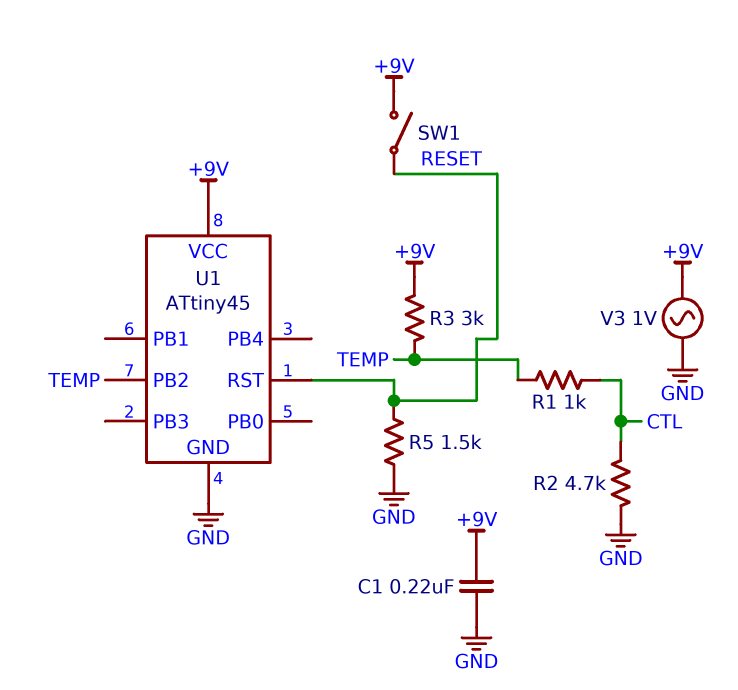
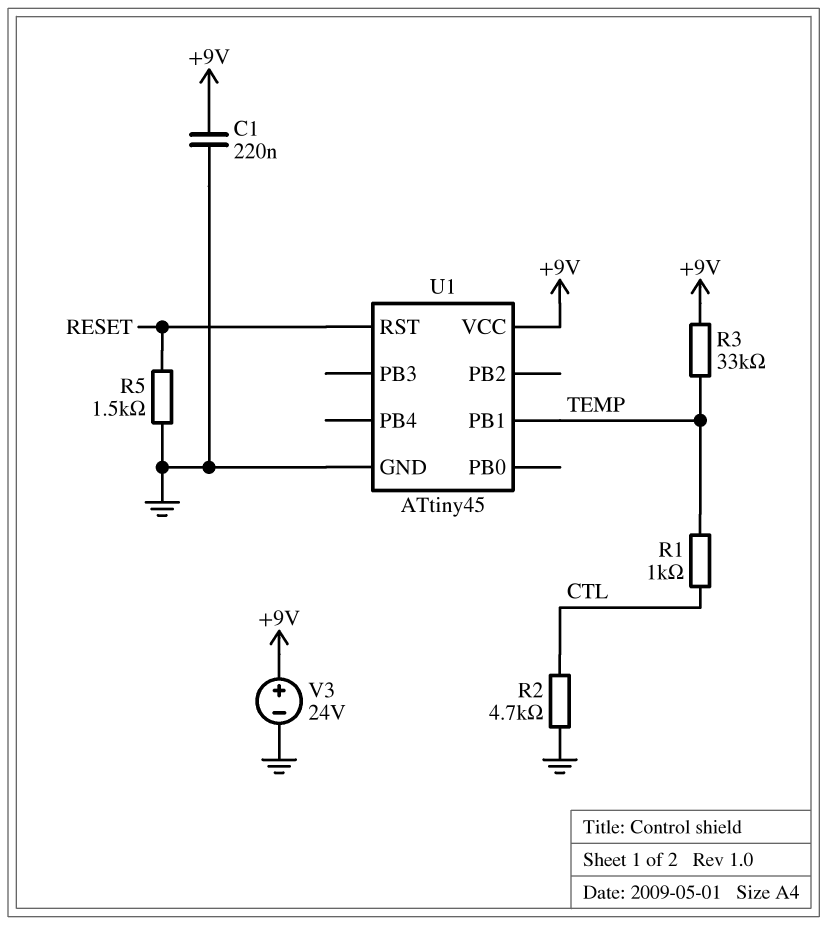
R3: 3k (+9V, TEMP) -> 33k (+9V, TEMP)
SW1: switch (+9V, RESET) -> none
U1 pin PB1: none -> TEMP
U1 pin PB2: TEMP -> none
V3: AC 1V (+9V, GND) -> 24V (plus +9V, minus GND)

